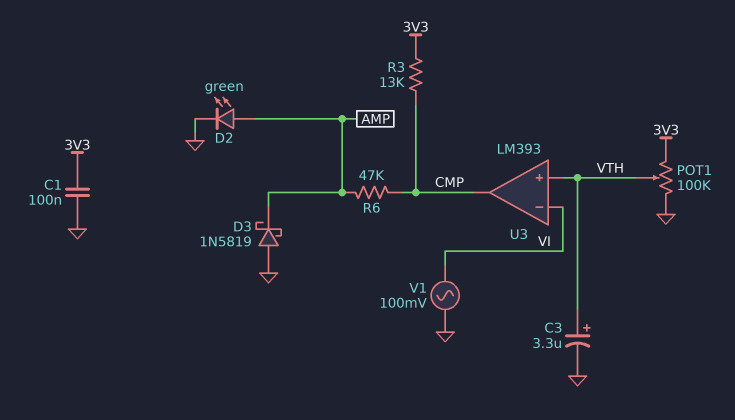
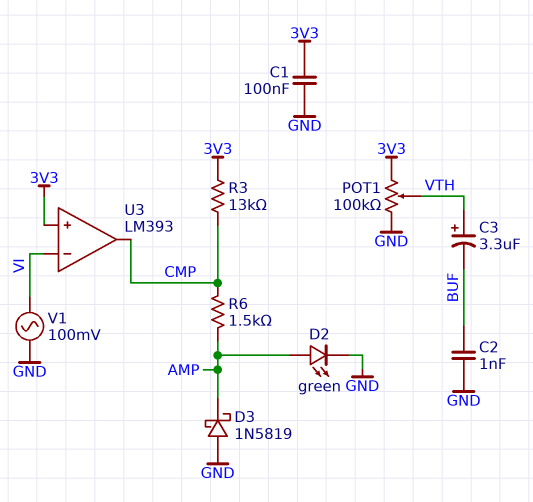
C2: none -> 1nF (BUF, GND)
C3: 3.3uF (plus VTH, minus GND) -> 3.3uF (plus VTH, minus BUF)
R6: 47k (AMP, CMP) -> 1.5k (AMP, CMP)
U3 pin in+: VTH -> 3V3

